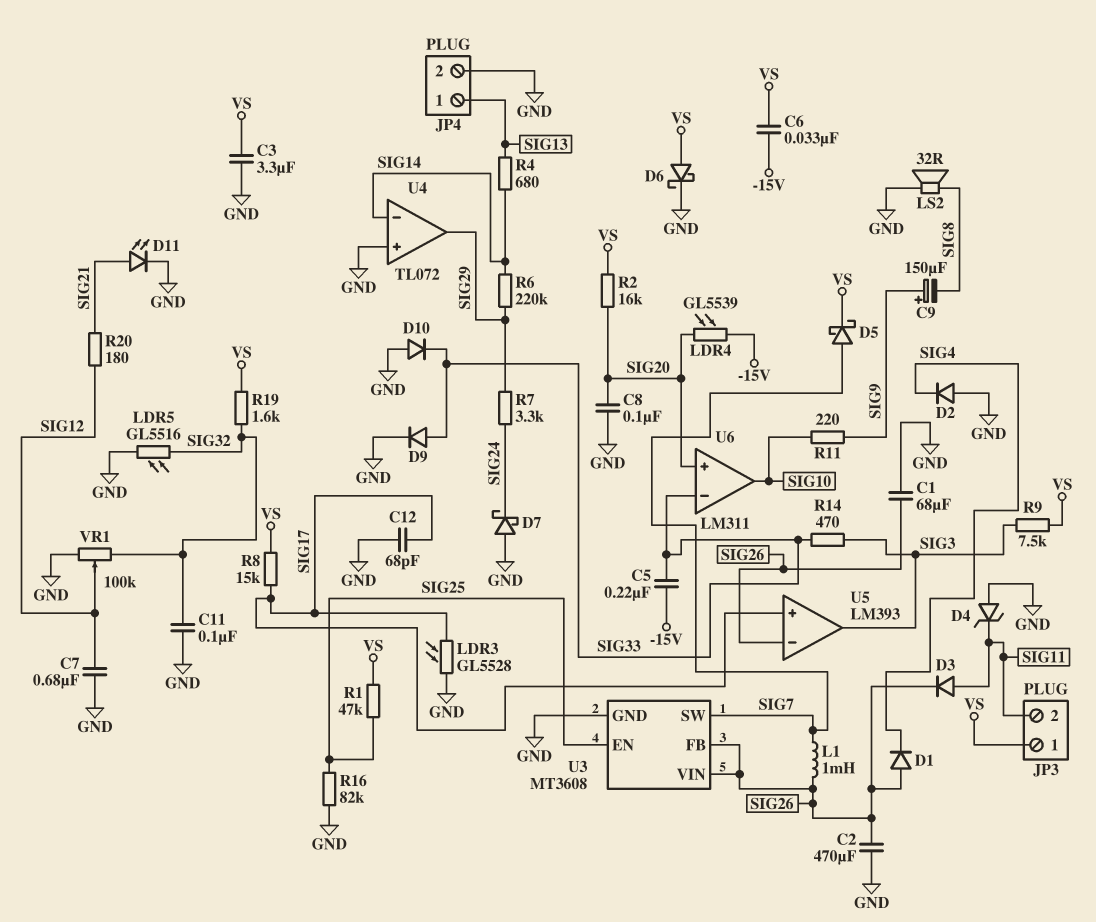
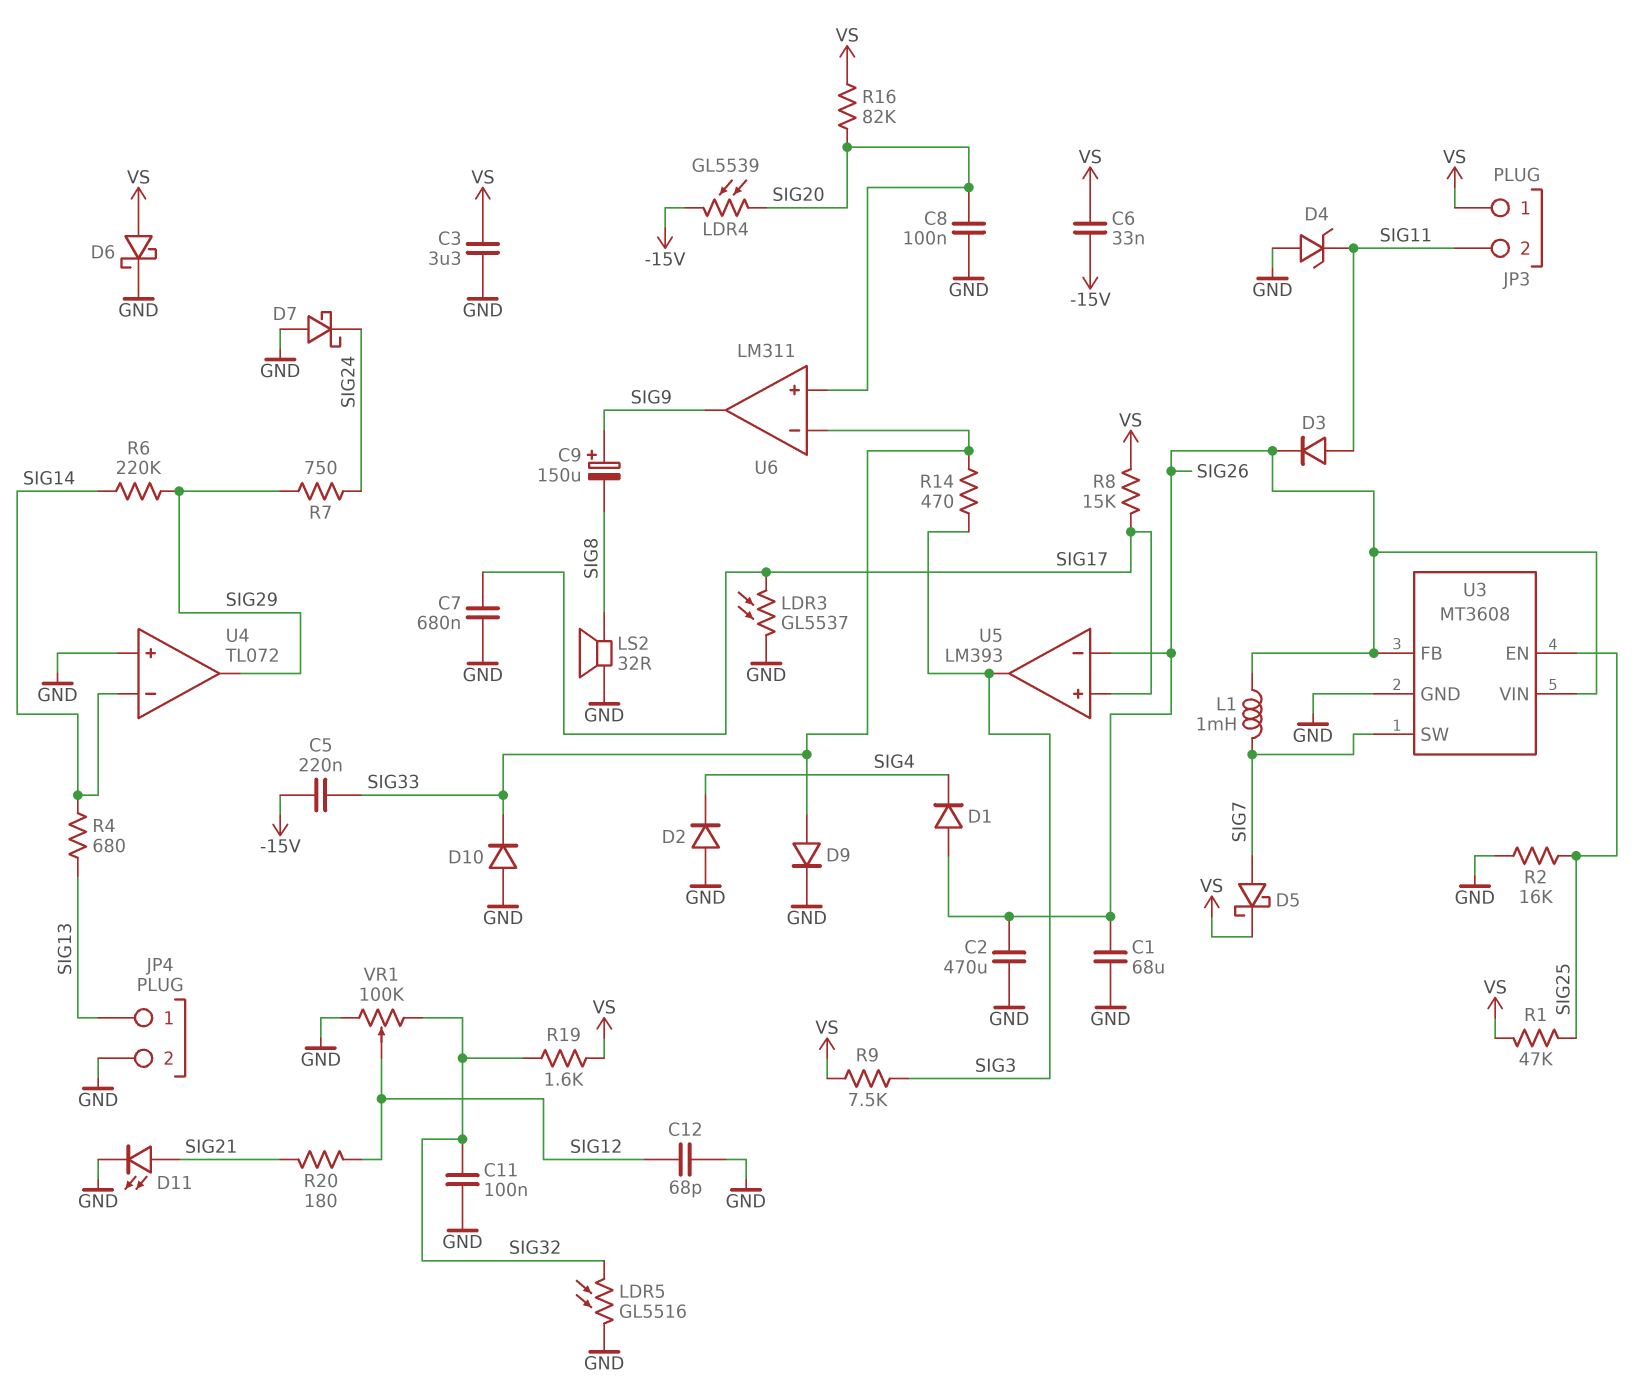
C7: 680nF (GND, SIG12) -> 680nF (GND, SIG17)
C12: 68pF (GND, SIG17) -> 68pF (GND, SIG12)
LDR3: GL5528 (GND, SIG17) -> GL5537 (GND, SIG17)
R2: 16k (SIG20, VS) -> 16k (GND, SIG25)
R7: 3.3k (SIG24, SIG29) -> 750 (SIG24, SIG29)
R11: 220 (SIG9, SIG10) -> none
R16: 82k (GND, SIG25) -> 82k (SIG20, VS)
U6 pin out: SIG10 -> SIG9

